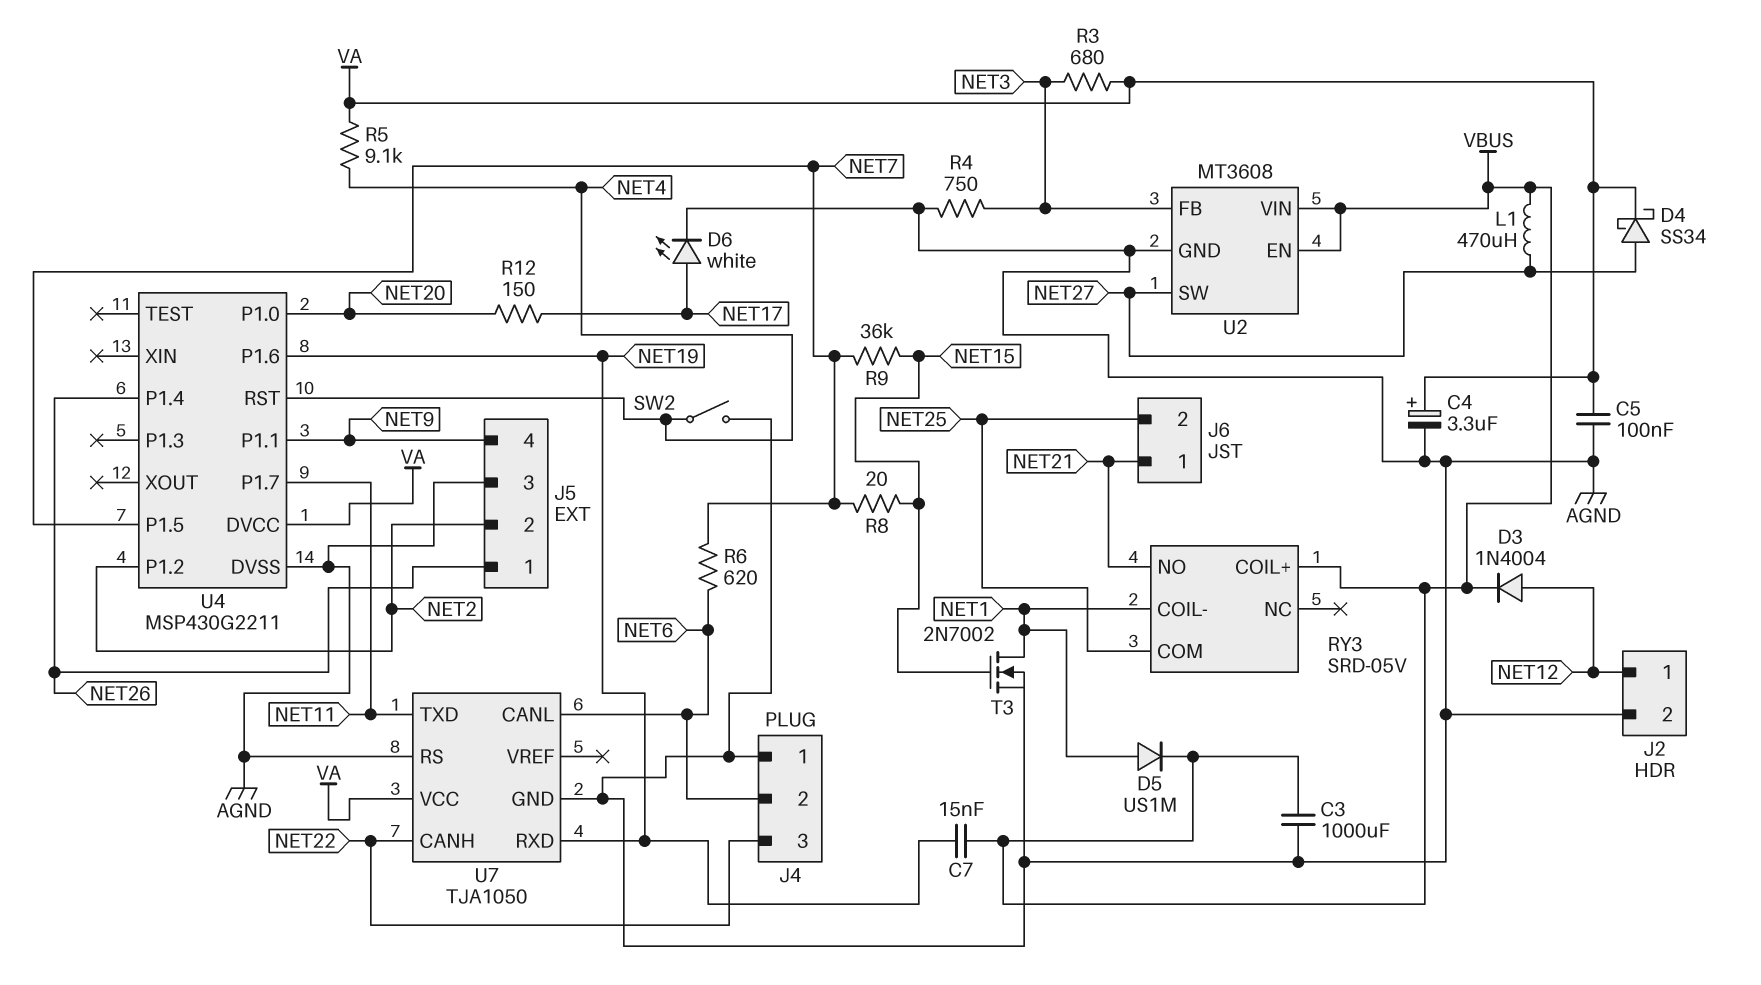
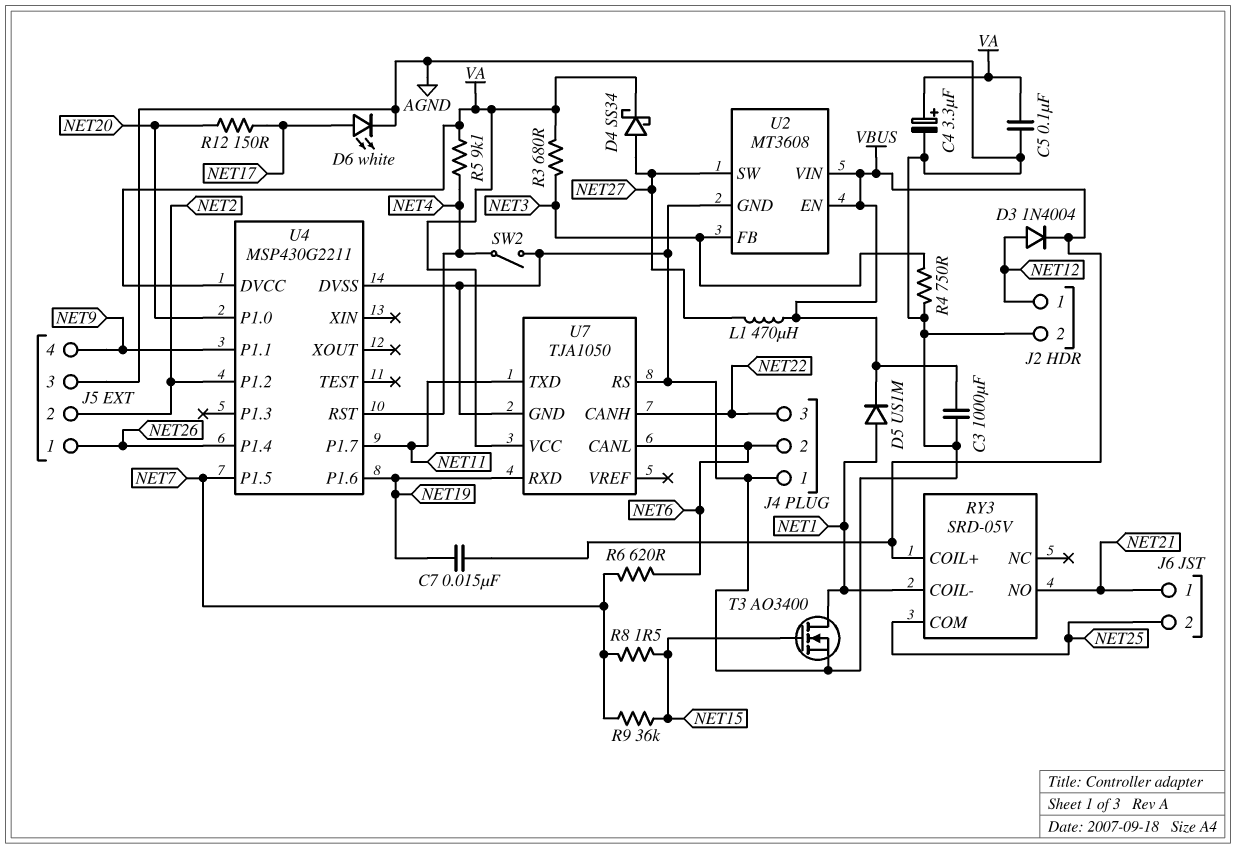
R8: 20 (NET7, NET15) -> 1.5 (NET7, NET15)
T3: NMOS 2N7002 (G NET15, D NET1, S AGND) -> NMOS AO3400 (G NET15, D NET1, S AGND)

